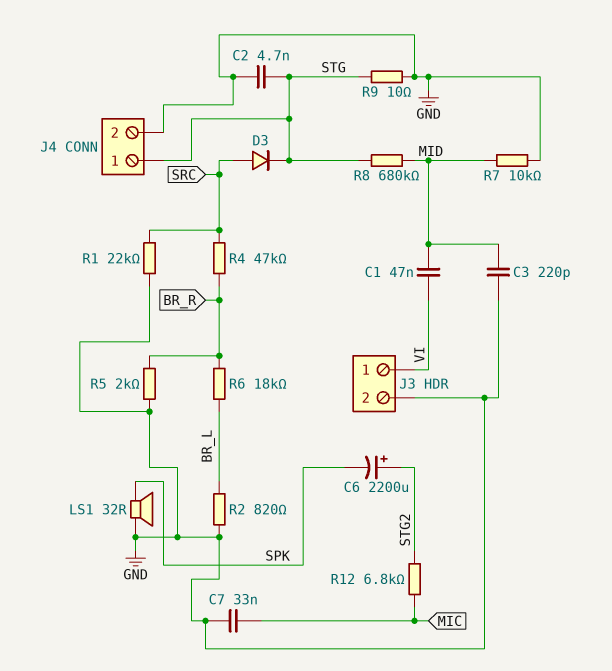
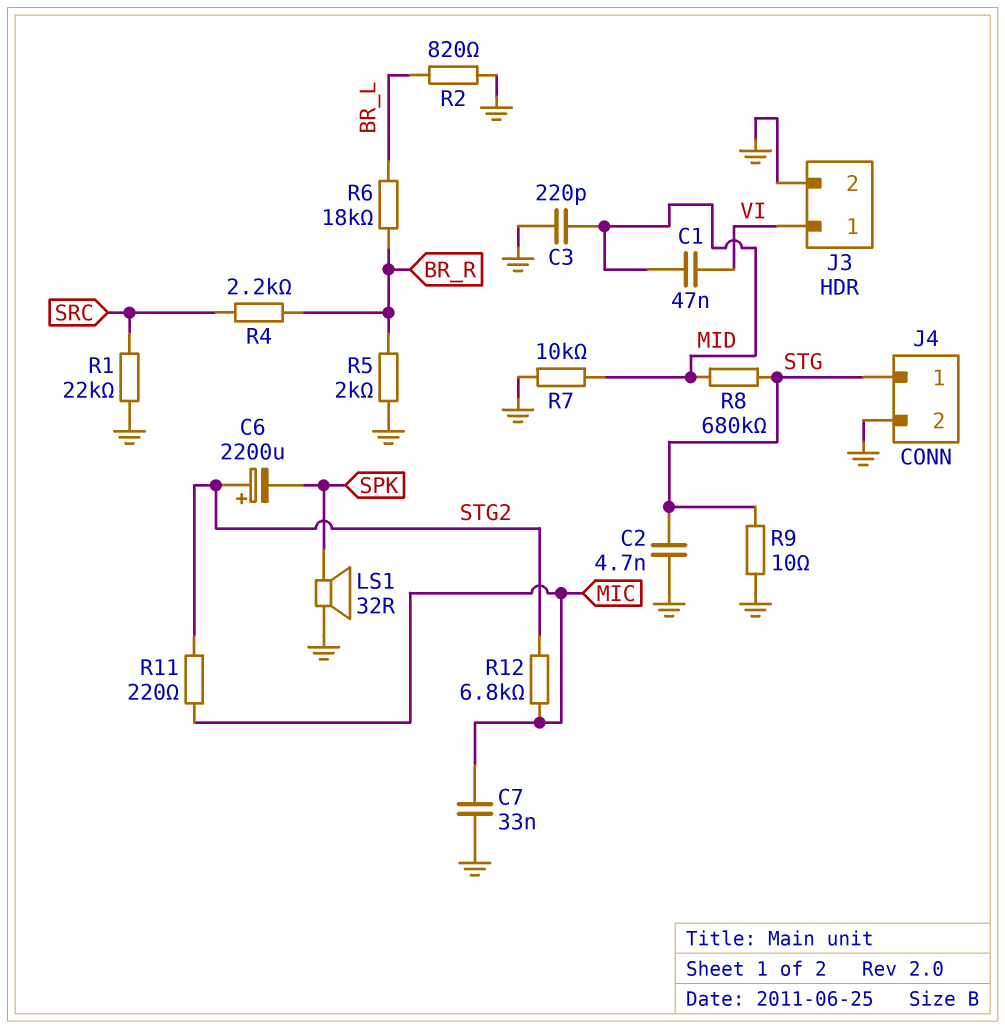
D3: diode (A SRC, K STG) -> none
R4: 47k (BR_R, SRC) -> 2.2k (BR_R, SRC)
R11: none -> 220 (MIC, STG2)

